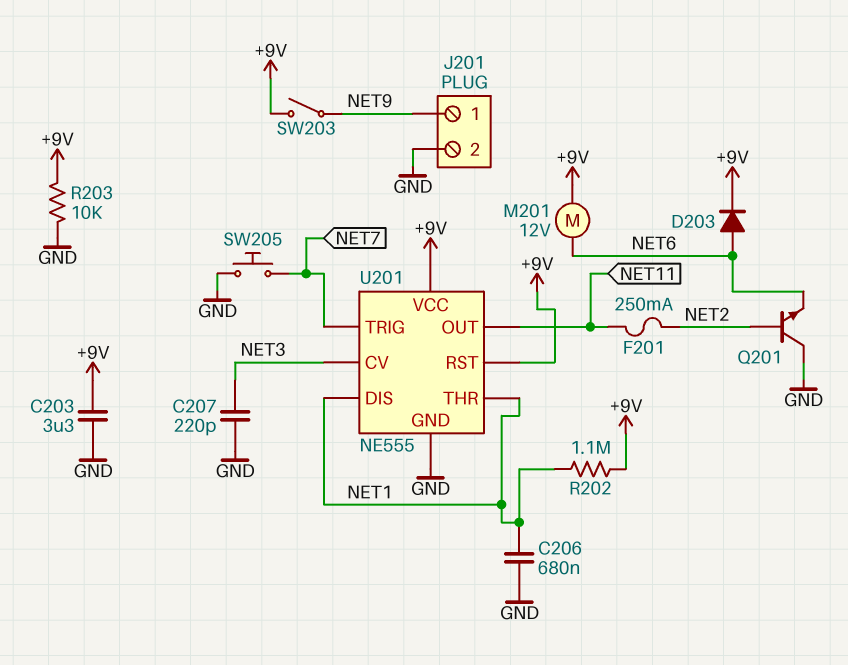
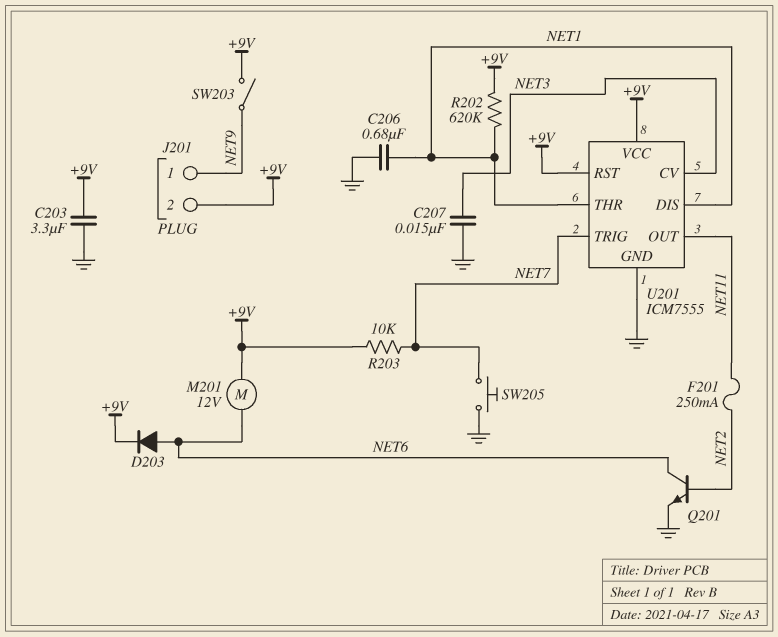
C207: 220pF (GND, NET3) -> 15nF (GND, NET3)
J201 pin 2: GND -> +9V
Q201: NPN (B NET2, C GND, E NET6) -> NPN (B NET2, C NET6, E GND)
R202: 1.1M (+9V, NET1) -> 620k (+9V, NET1)
R203: 10k (+9V, GND) -> 10k (+9V, NET7)
U201: NE555 -> ICM7555

